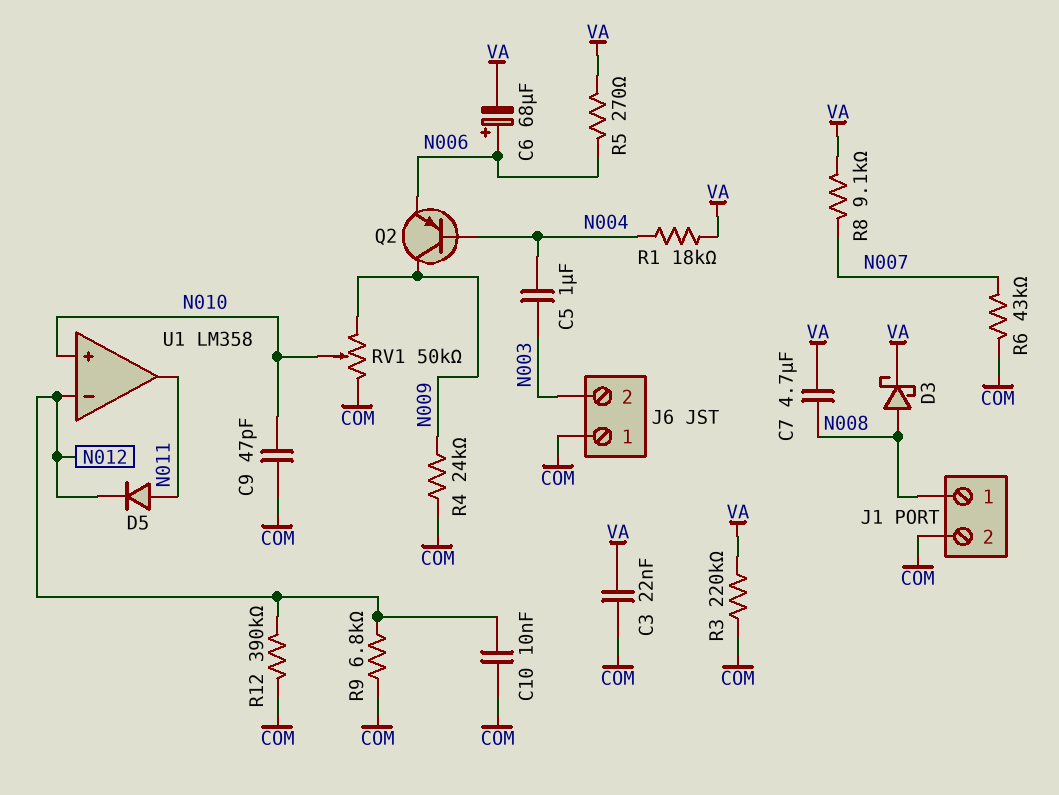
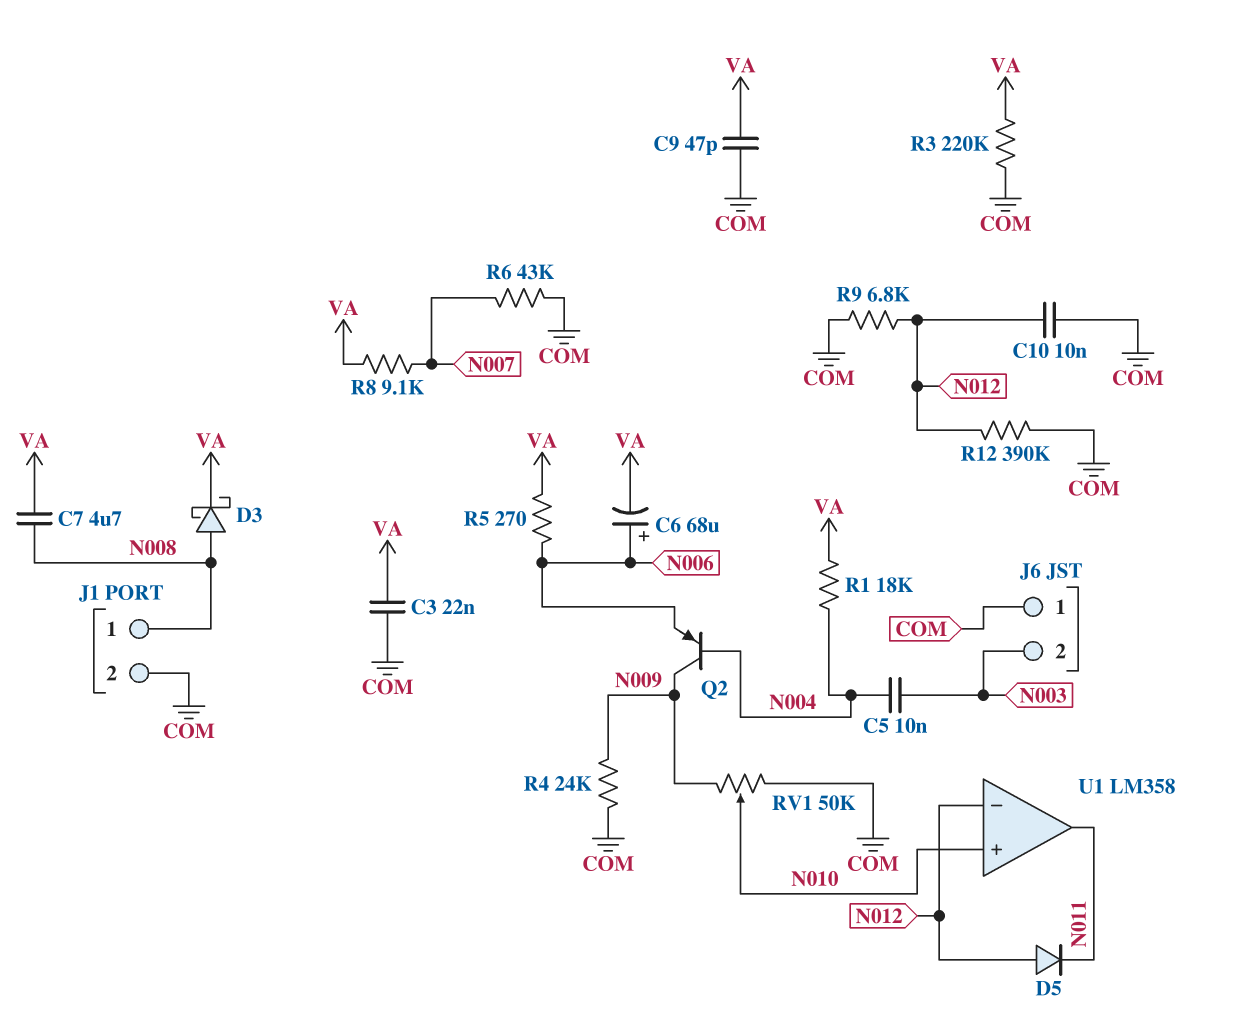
C5: 1uF (N003, N004) -> 10nF (N003, N004)
C9: 47pF (COM, N010) -> 47pF (COM, VA)
D5: diode (A N011, K N012) -> diode (A N012, K N011)

